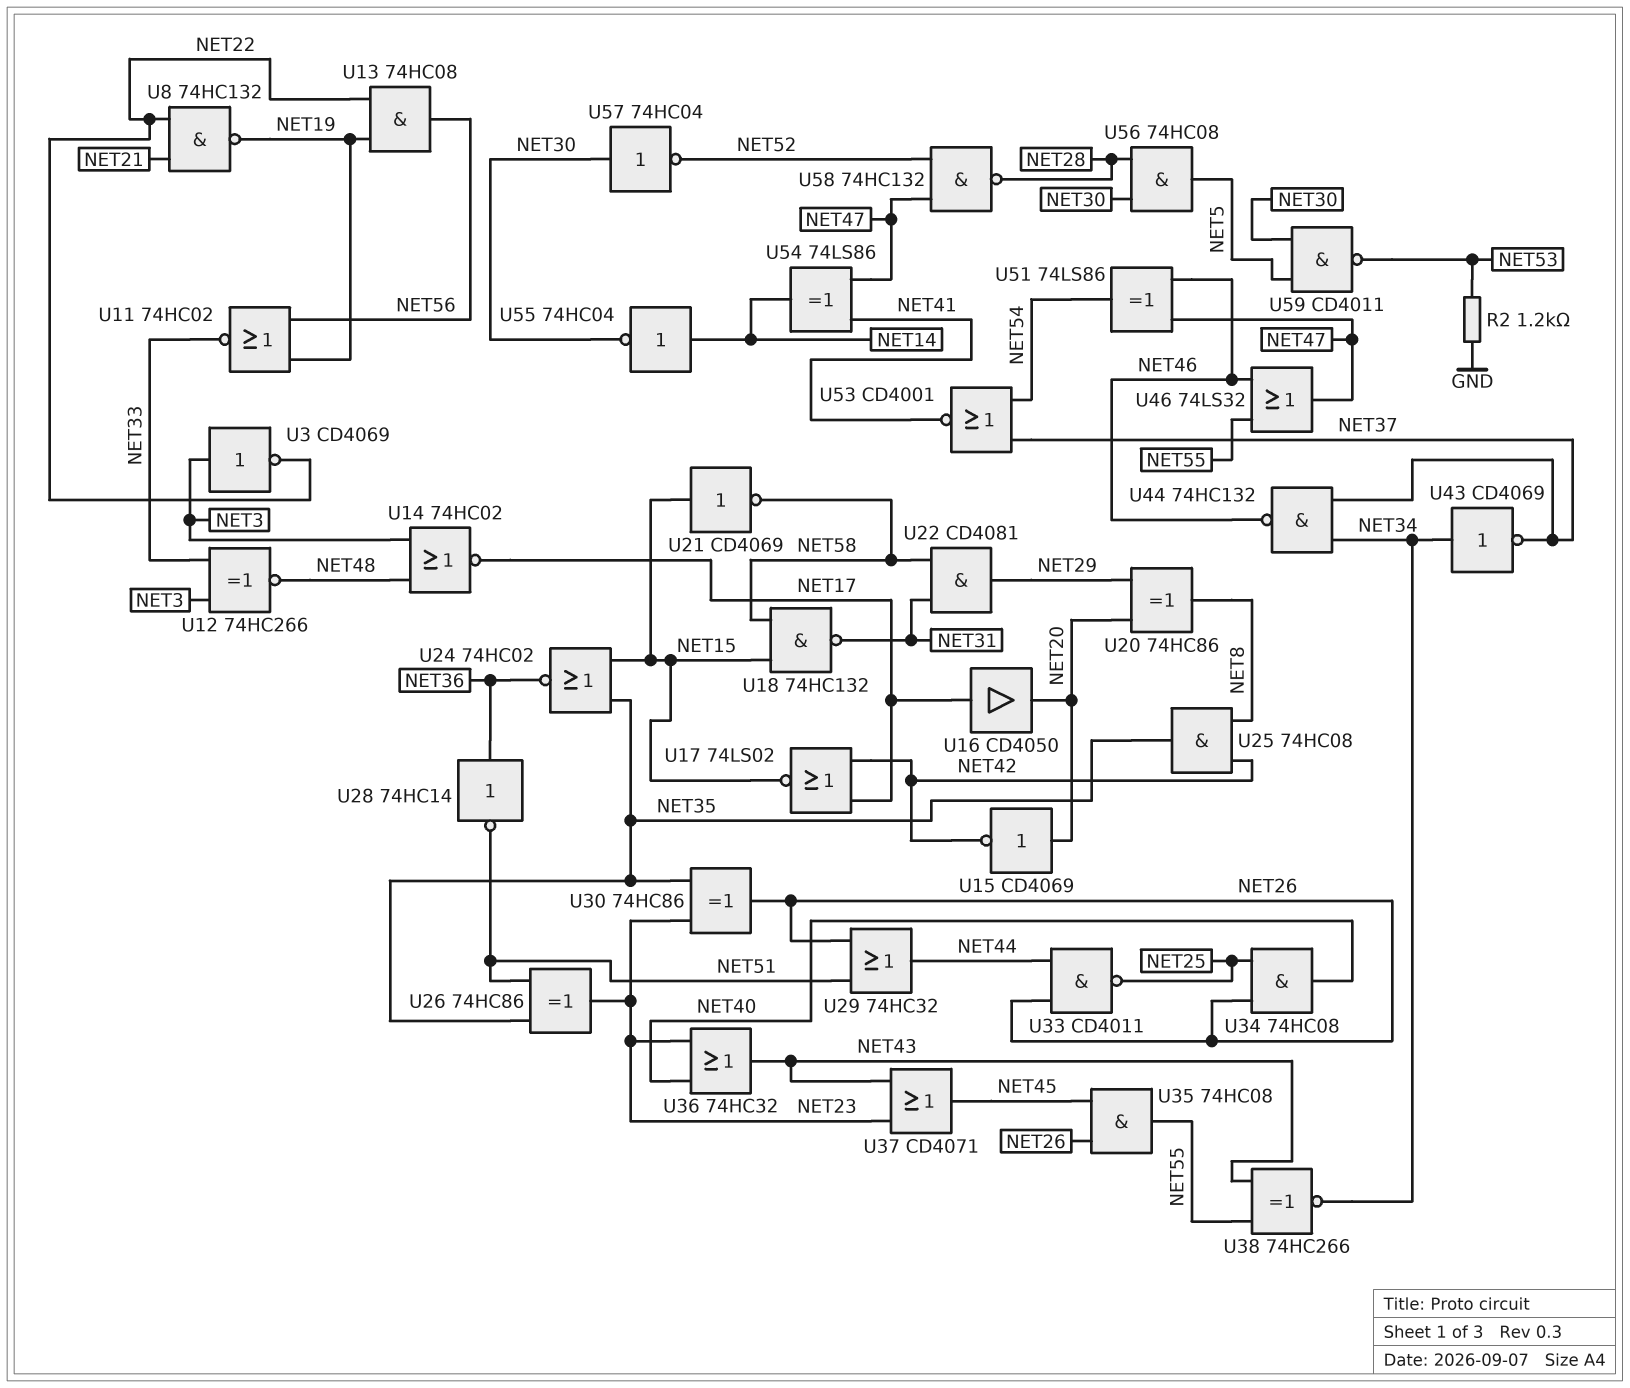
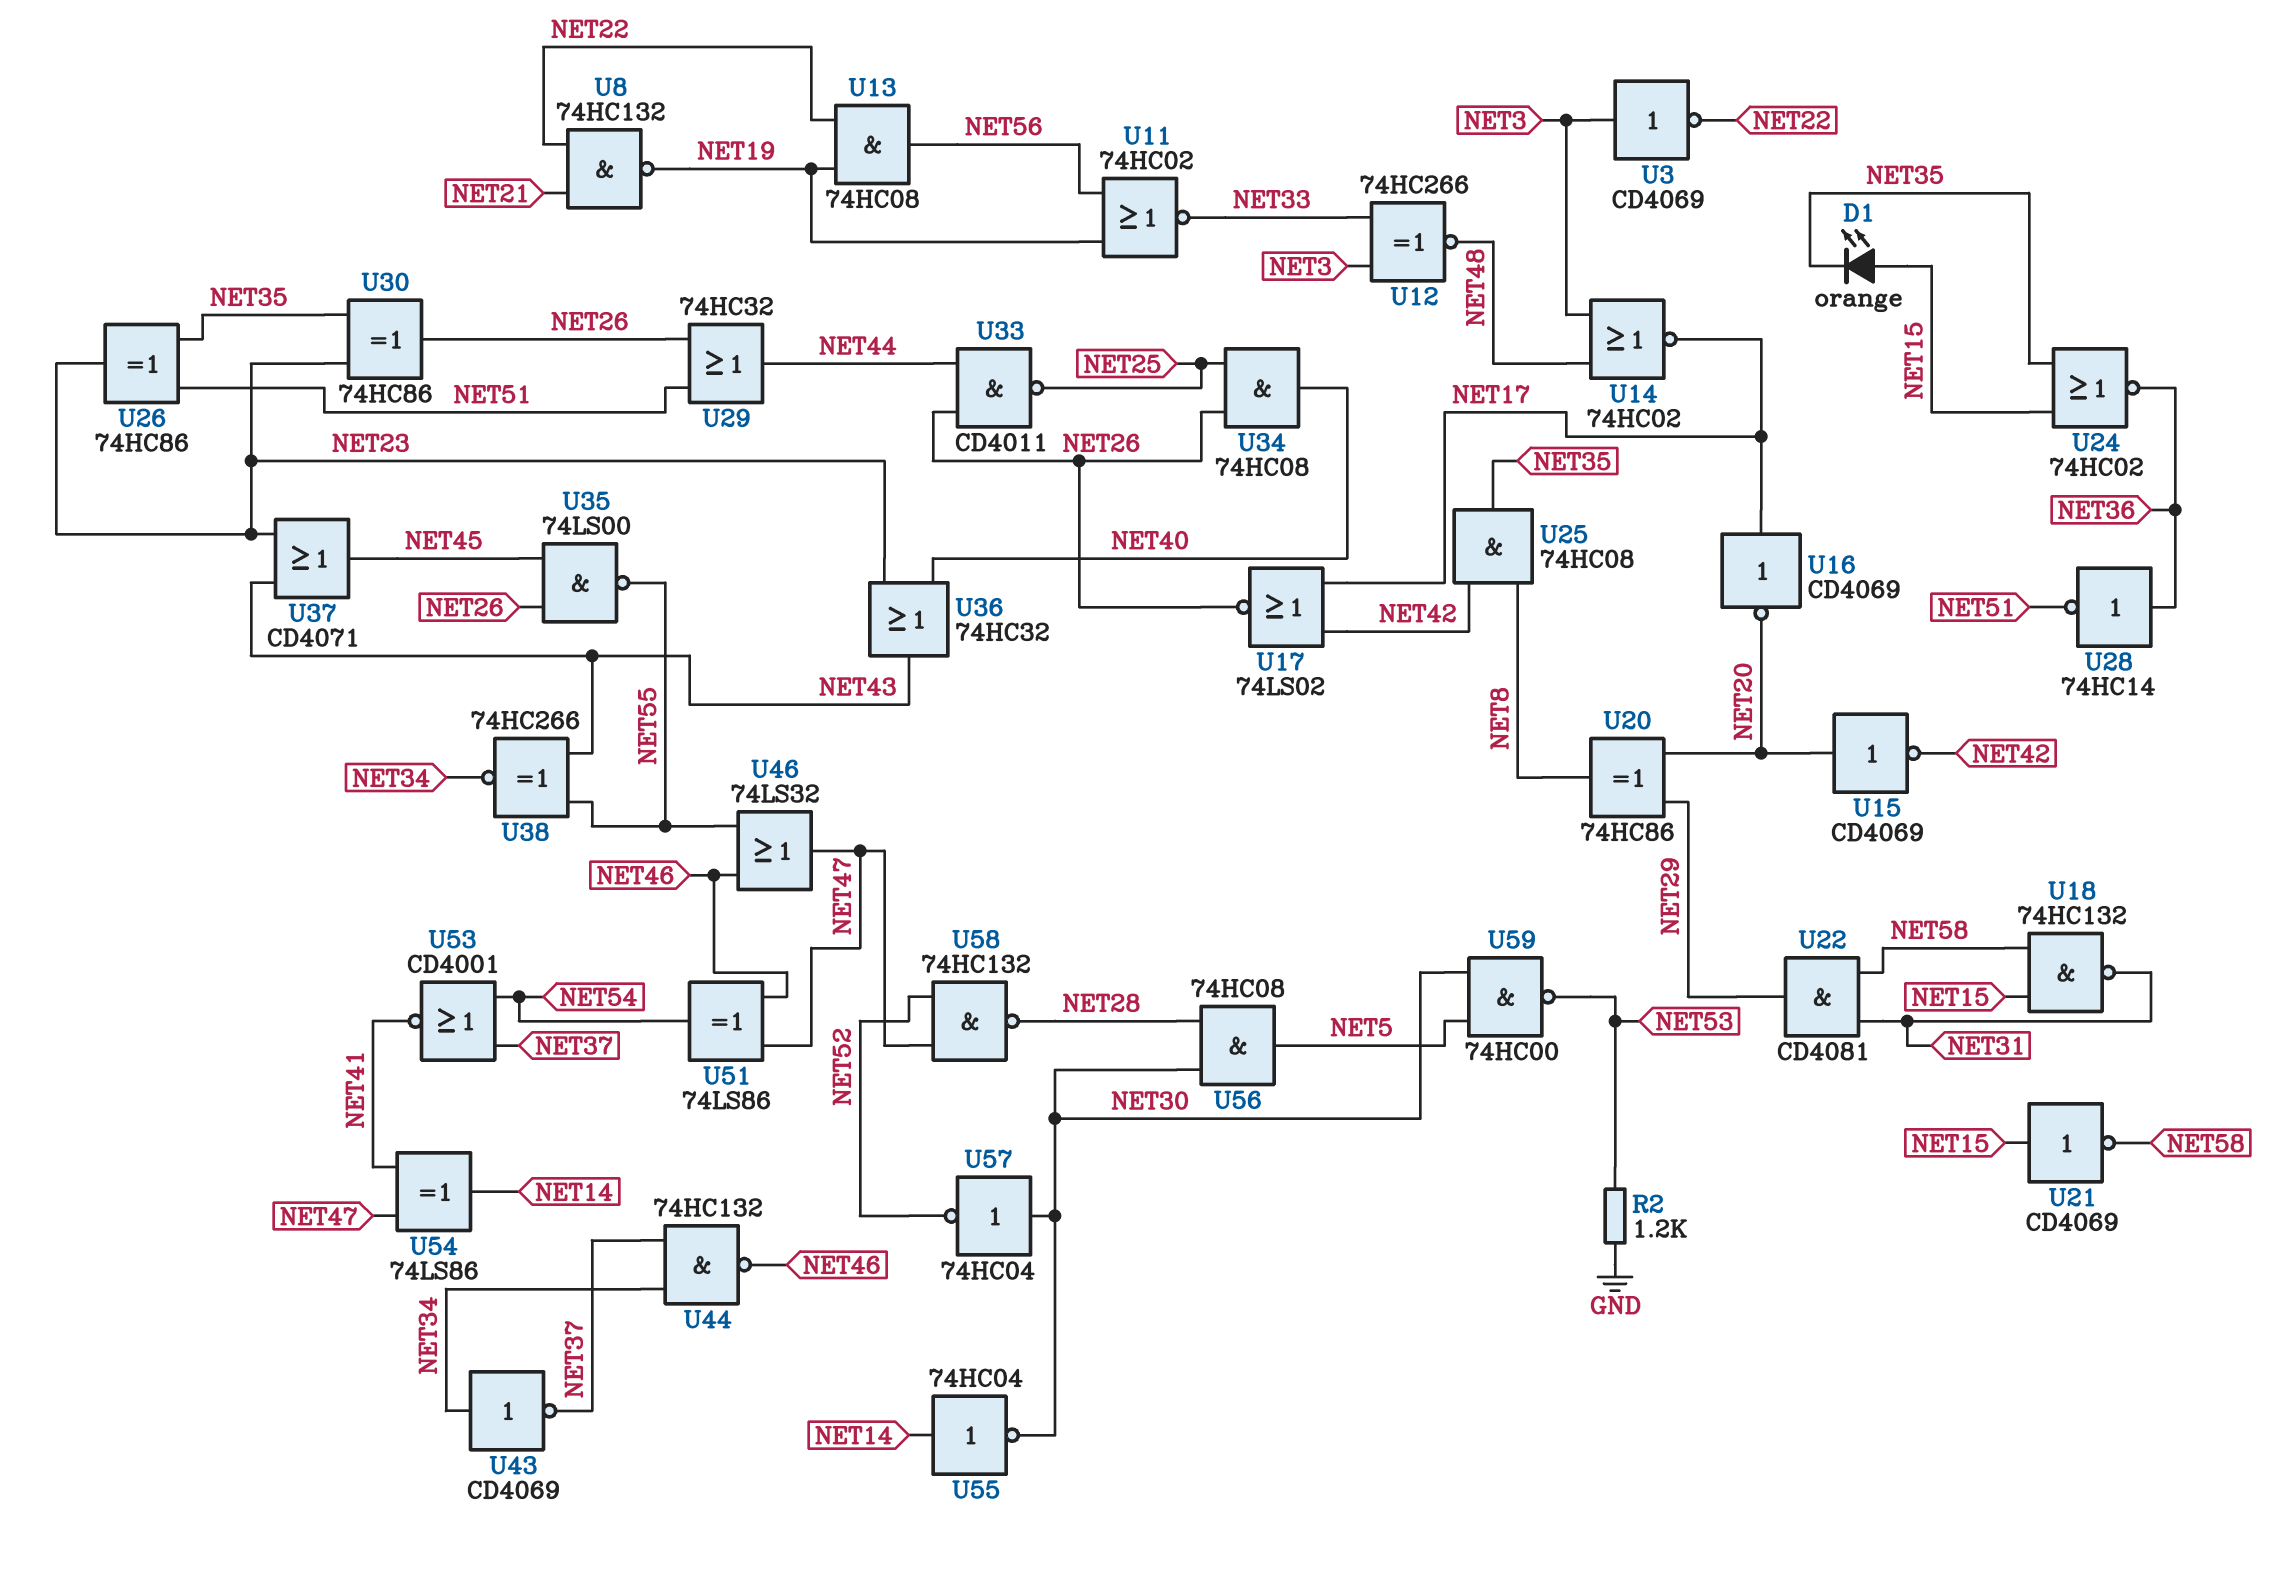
D1: none -> LED orange (A NET15, K NET35)
U16: buffer CD4050 (in NET17, out NET20) -> NOT CD4069 (in NET17, out NET20)
U17: NOR 74LS02 (in NET17, in NET42, out NET15) -> NOR 74LS02 (in NET17, in NET42, out NET26)
U35: AND 74HC08 (in NET26, in NET45, out NET55) -> NAND 74LS00 (in NET26, in NET45, out NET55)
U59: NAND CD4011 (in NET5, in NET30, out NET53) -> NAND 74HC00 (in NET5, in NET30, out NET53)

